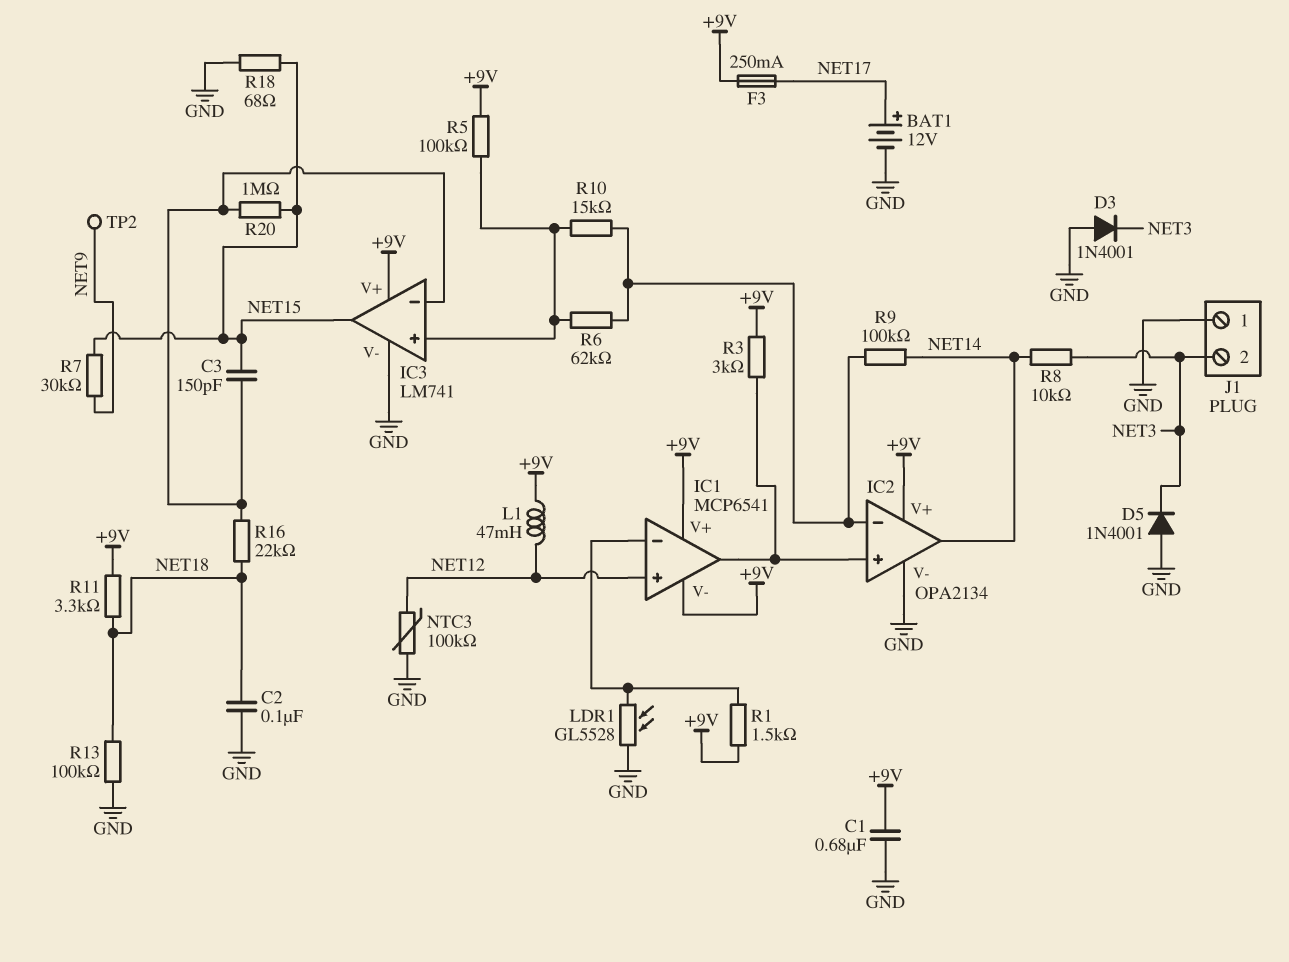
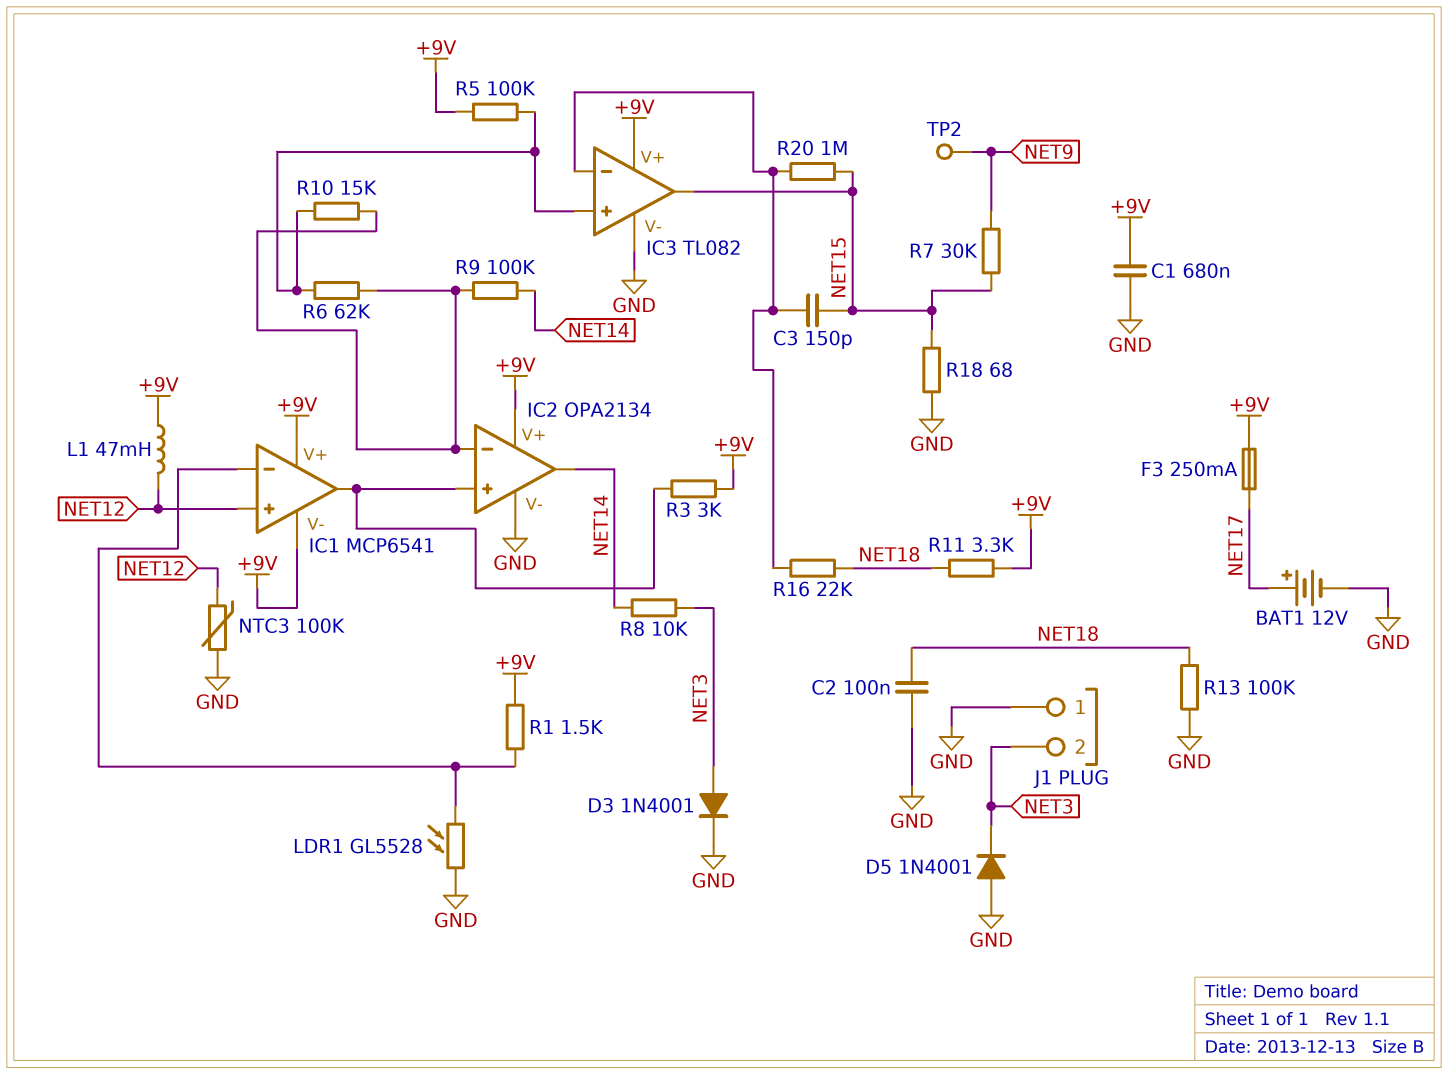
D3: diode 1N4001 (A GND, K NET3) -> diode 1N4001 (A NET3, K GND)
IC3: LM741 -> TL082

